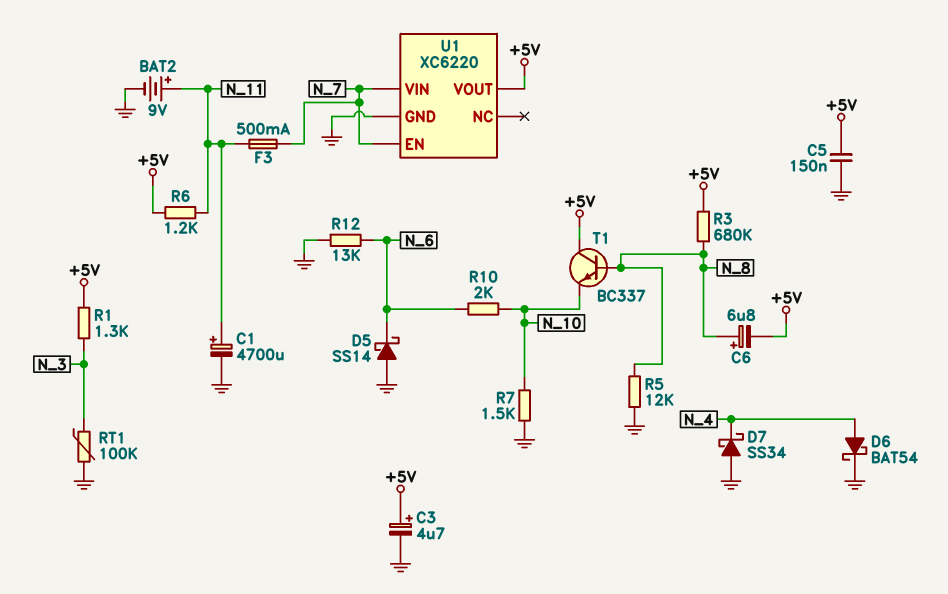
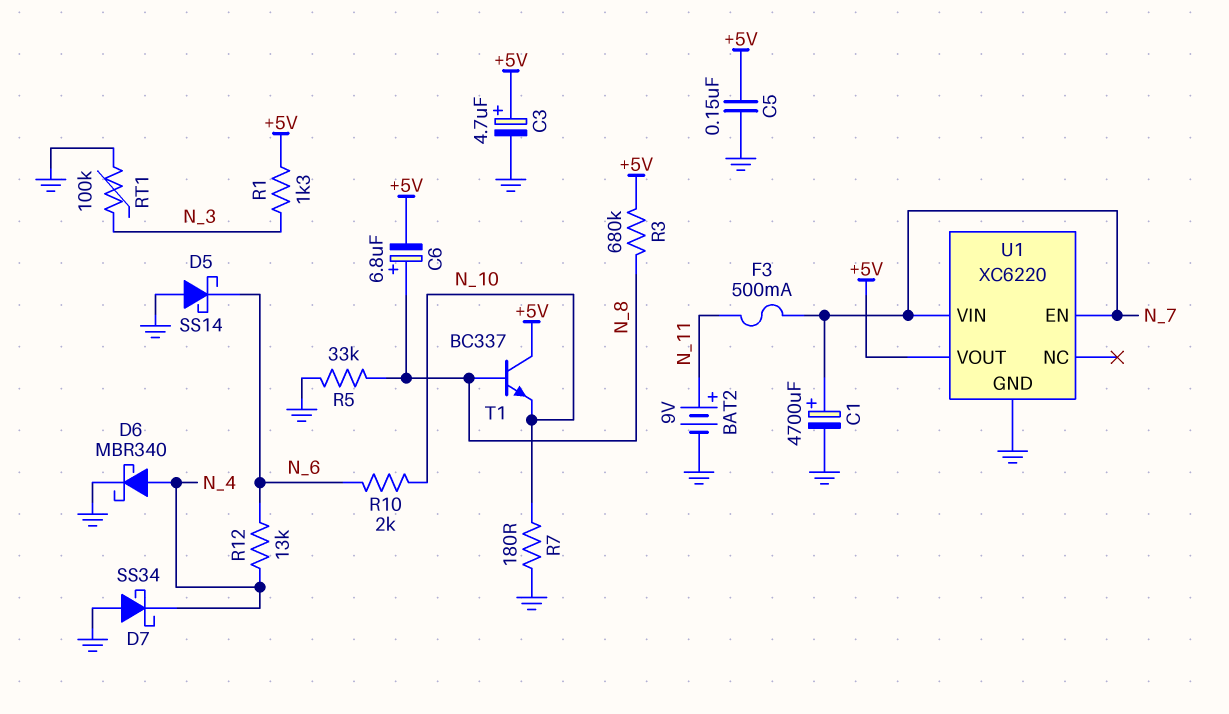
C1: 4700uF (plus N_11, minus GND) -> 4700uF (plus N_7, minus GND)
D6: schottky BAT54 (A N_4, K GND) -> schottky MBR340 (A N_4, K GND)
R5: 12k (GND, N_8) -> 33k (GND, N_8)
R6: 1.2k (+5V, N_11) -> none
R7: 1.5k (GND, N_10) -> 180 (GND, N_10)
R12: 13k (GND, N_6) -> 13k (N_4, N_6)

